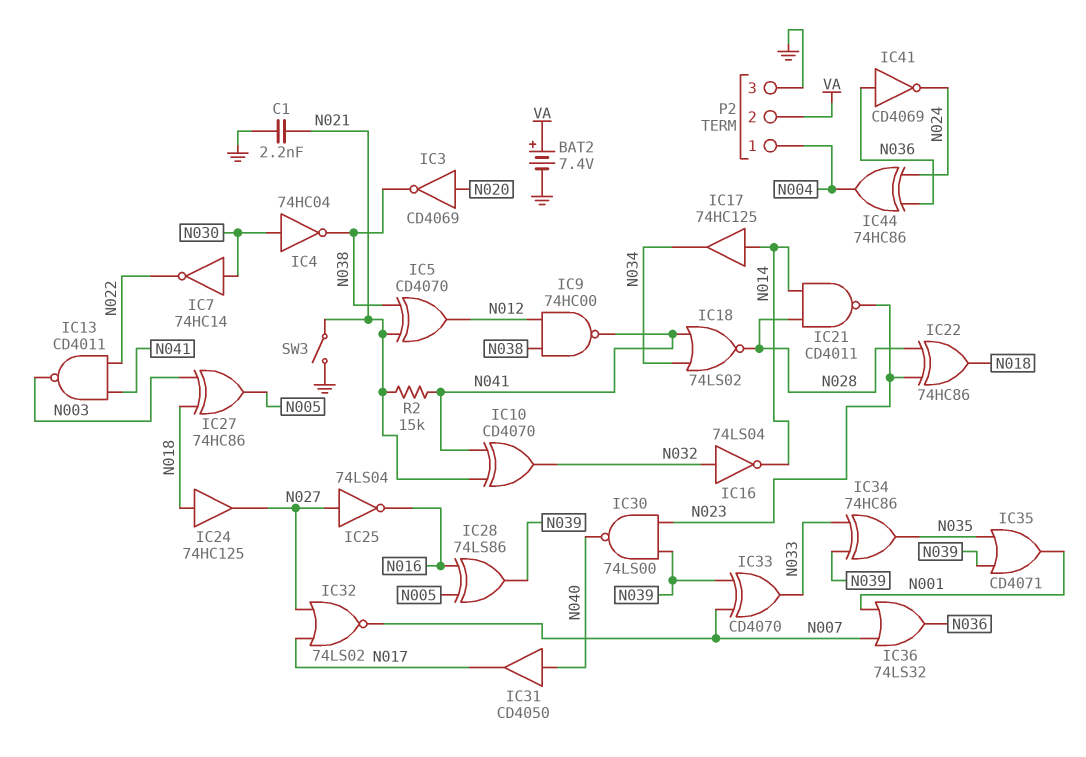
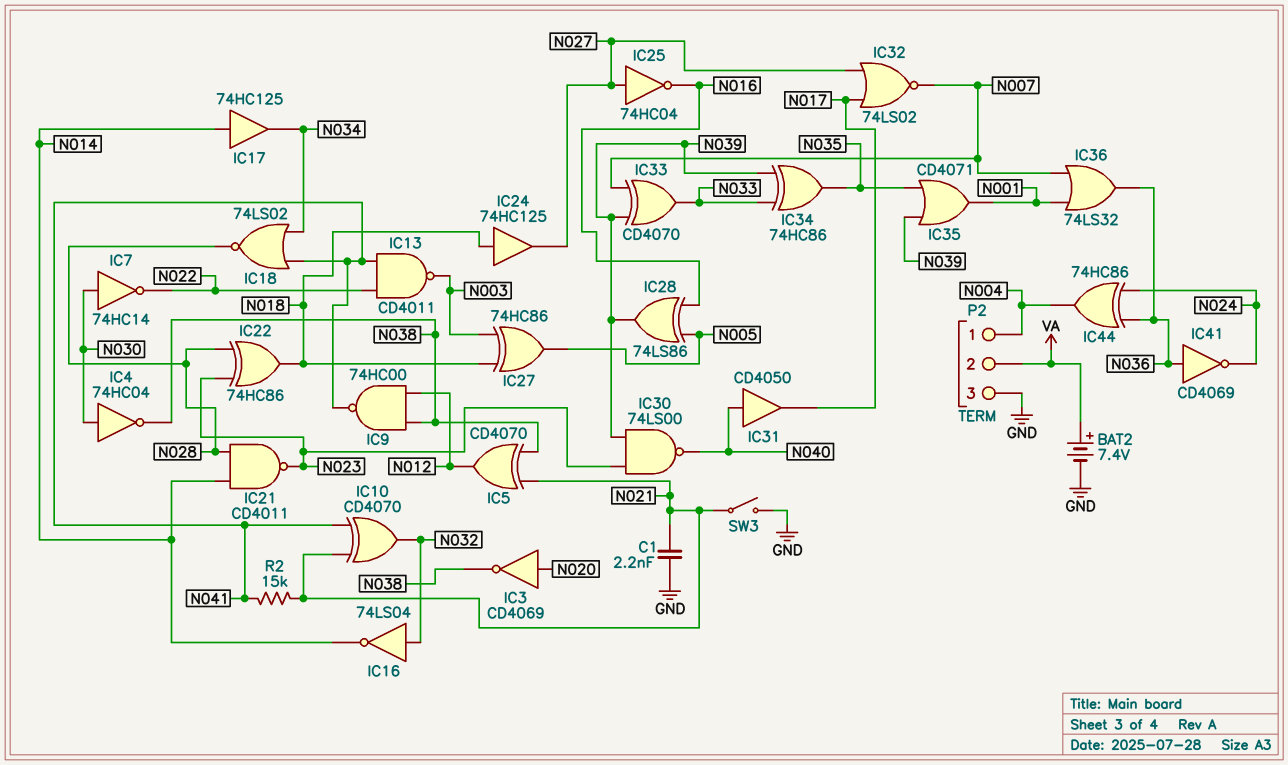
IC25: NOT 74LS04 (in N027, out N016) -> NOT 74HC04 (in N027, out N016)

